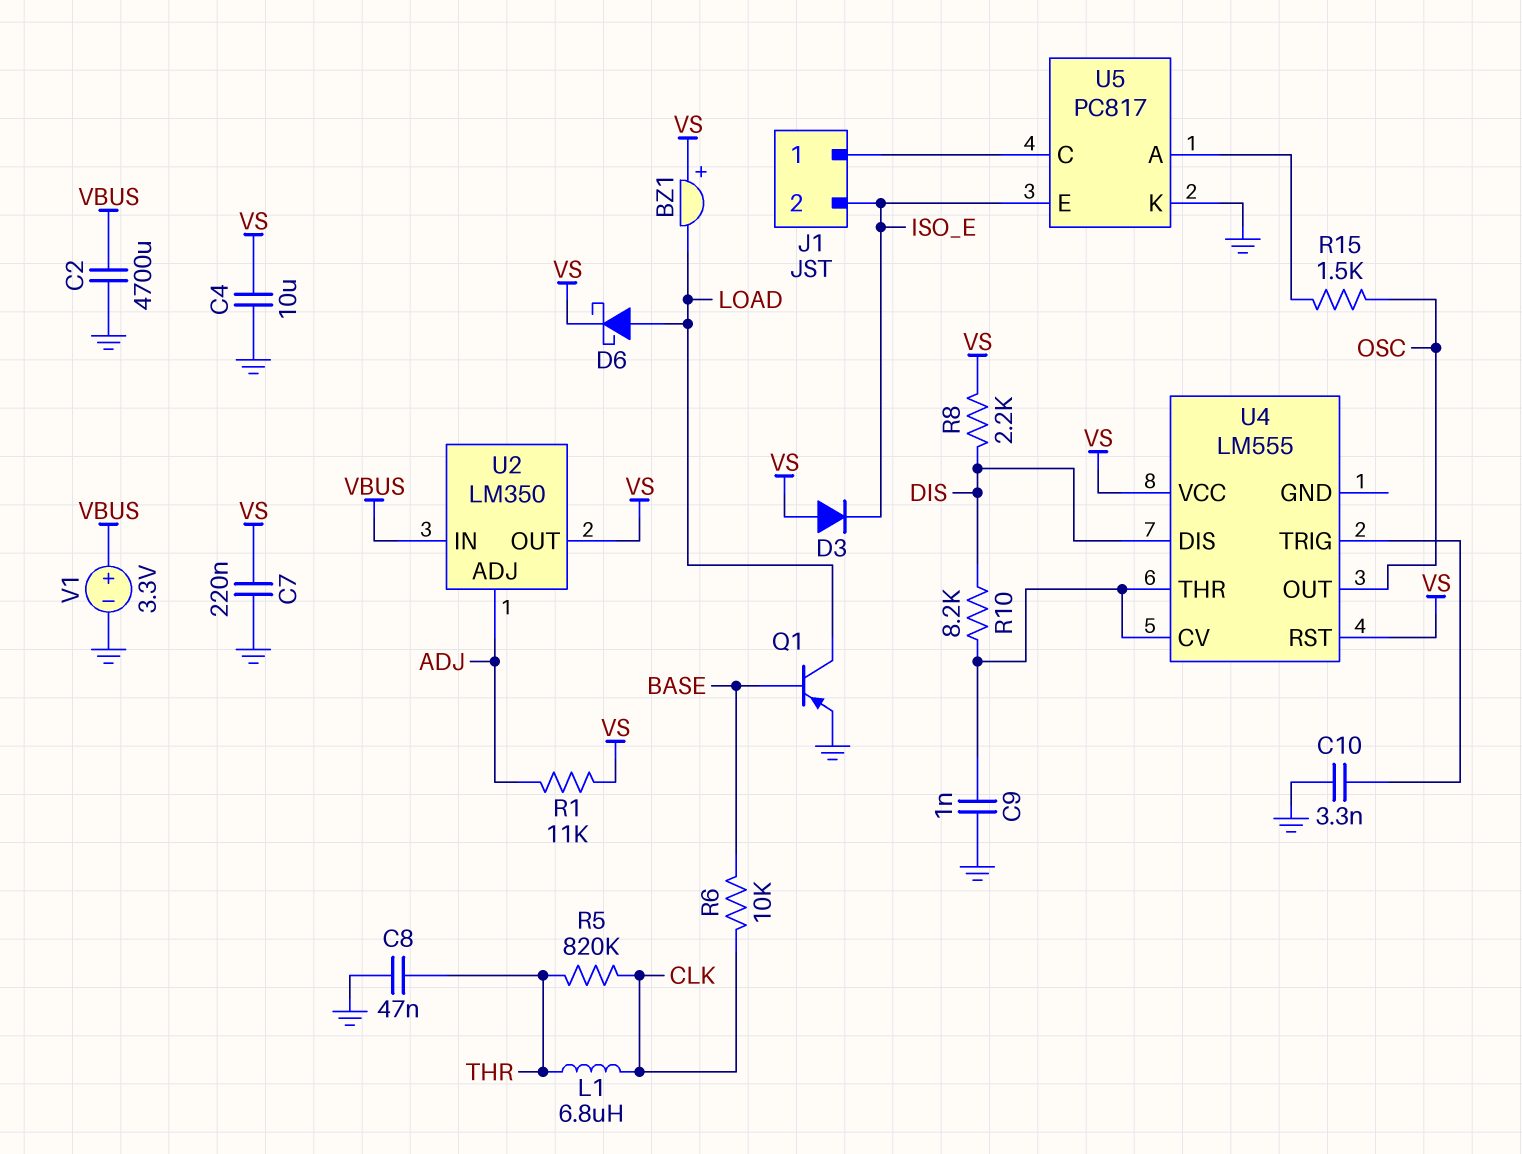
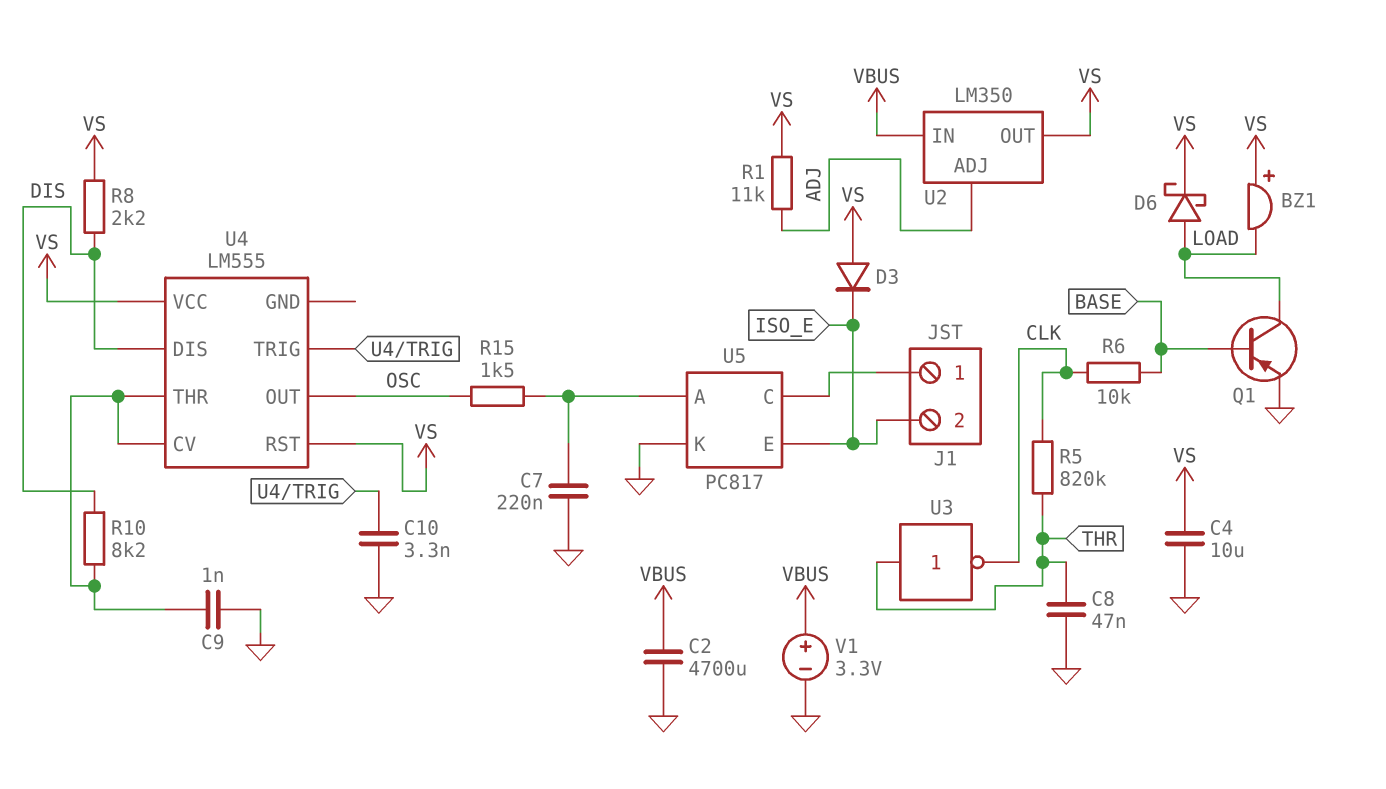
C7: 220nF (GND, VS) -> 220nF (GND, U5/A)
L1: 6.8uH (CLK, THR) -> none
U3: none -> NOT (in THR, out CLK)

